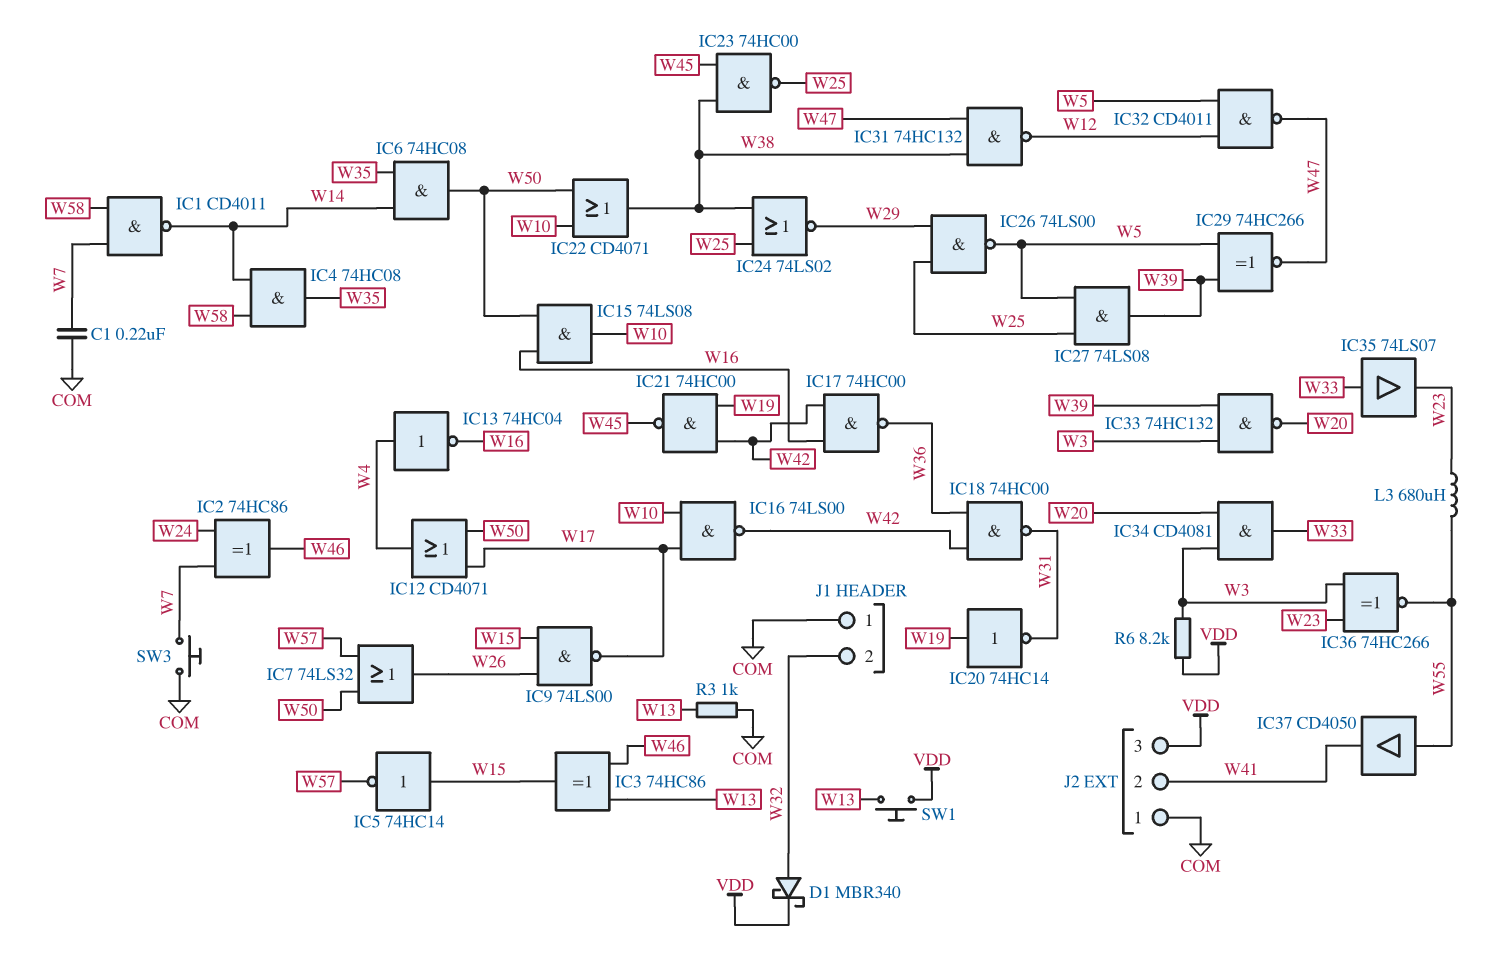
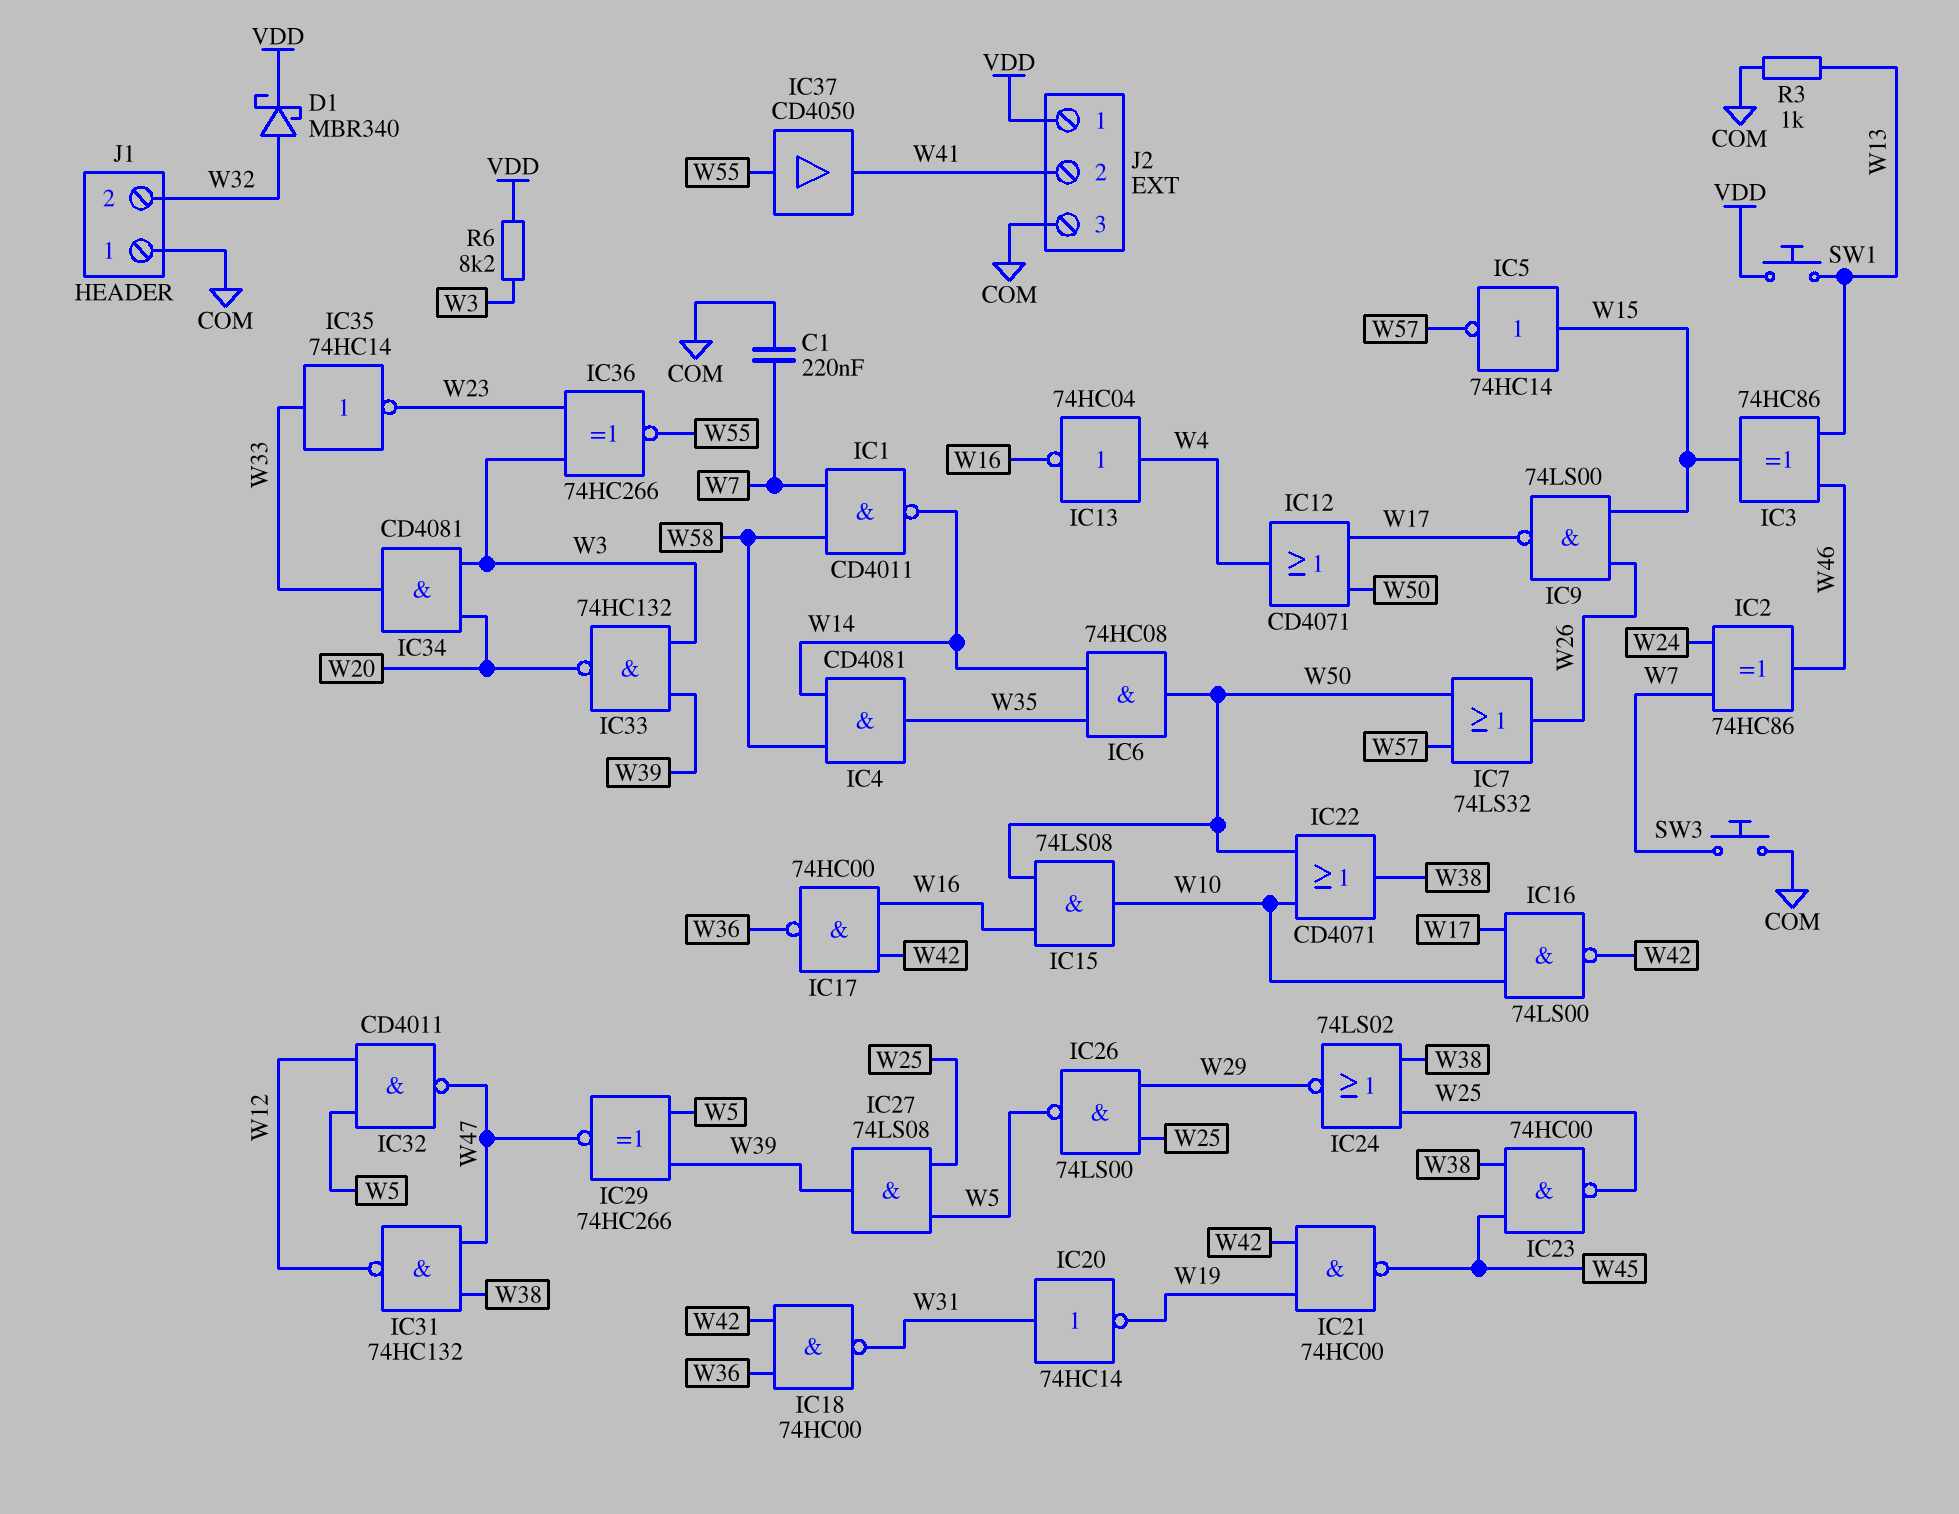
IC4: AND 74HC08 (in W14, in W58, out W35) -> AND CD4081 (in W14, in W58, out W35)
IC20: NOT 74HC14 (in W19, out W31) -> NOT 74HC14 (in W31, out W19)
IC35: buffer 74LS07 (in W33, out W23) -> NOT 74HC14 (in W33, out W23)
J2 pin 1: COM -> VDD
J2 pin 3: VDD -> COM
L3: 680uH (W23, W55) -> none

